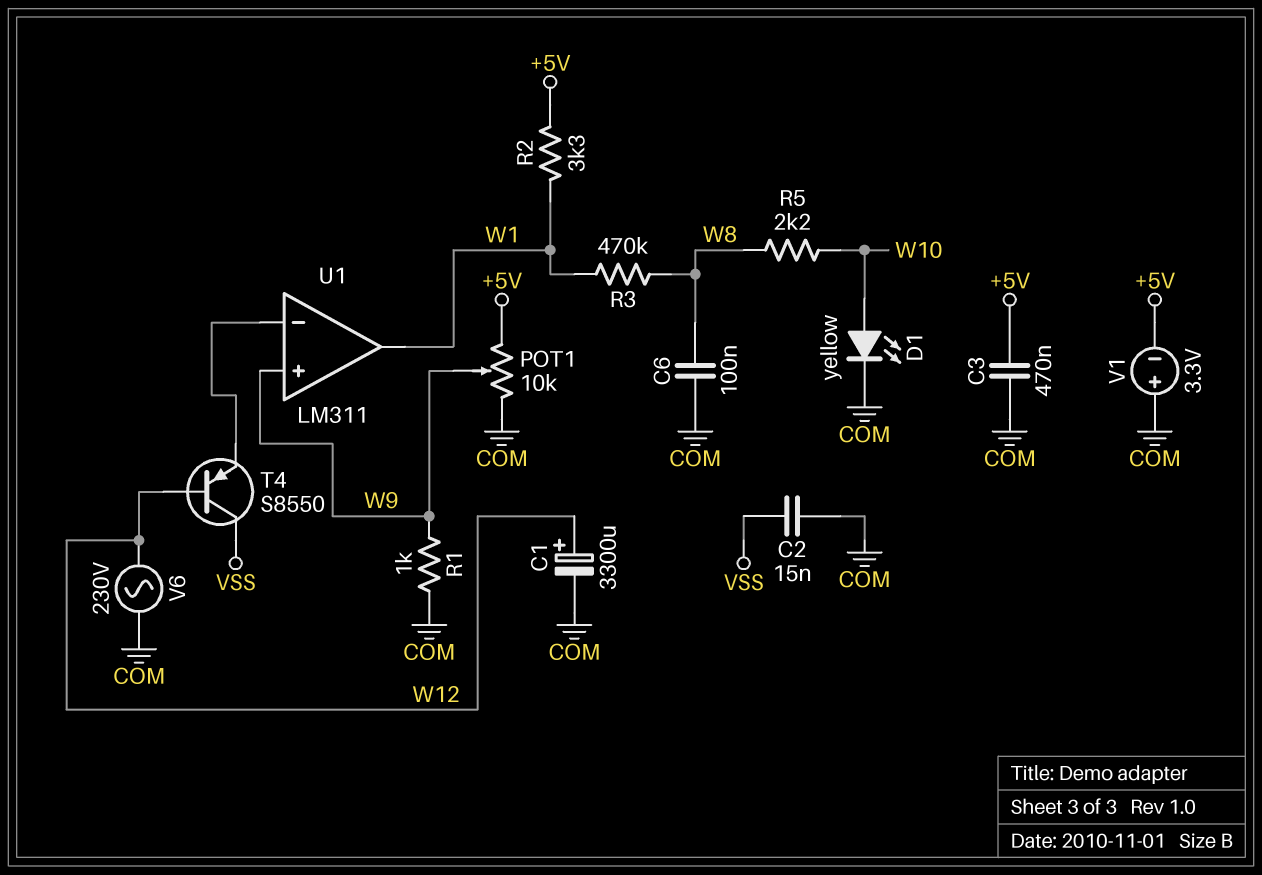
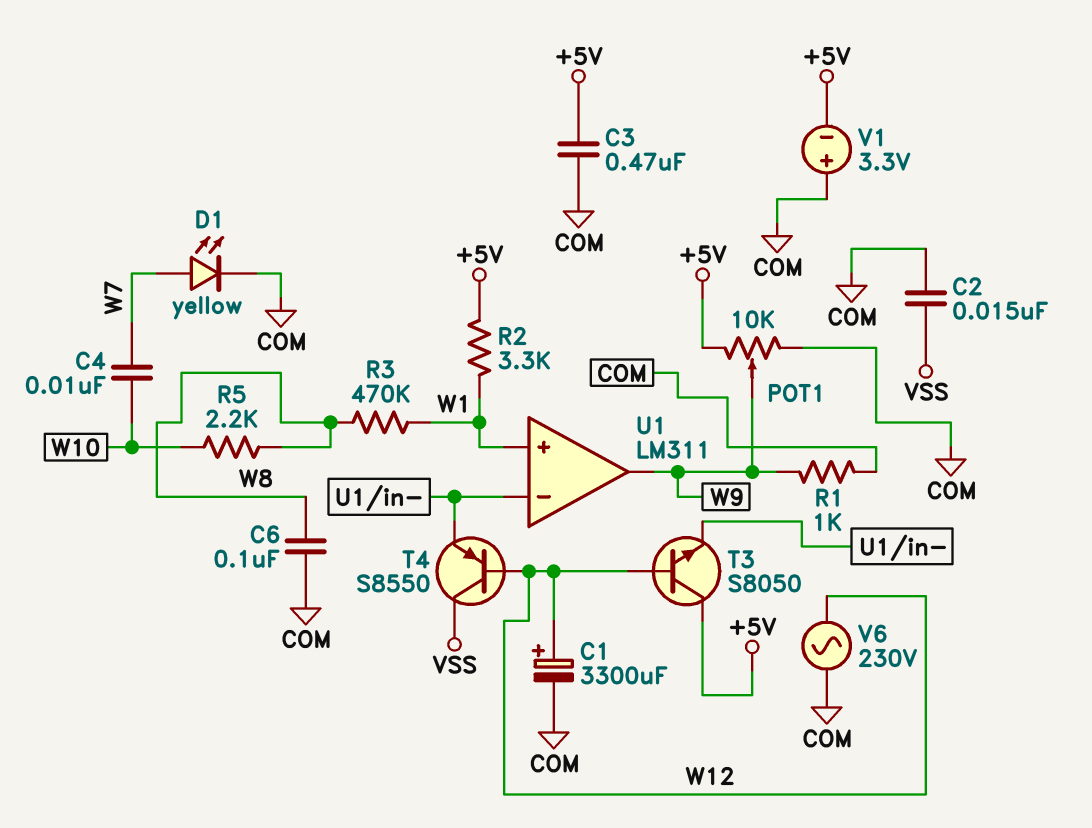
C4: none -> 10nF (W7, W10)
D1: LED yellow (A W10, K COM) -> LED yellow (A W7, K COM)
T3: none -> NPN S8050 (B W12, C +5V, E U1/in-)
U1 pin in+: W9 -> W1
U1 pin out: W1 -> W9

